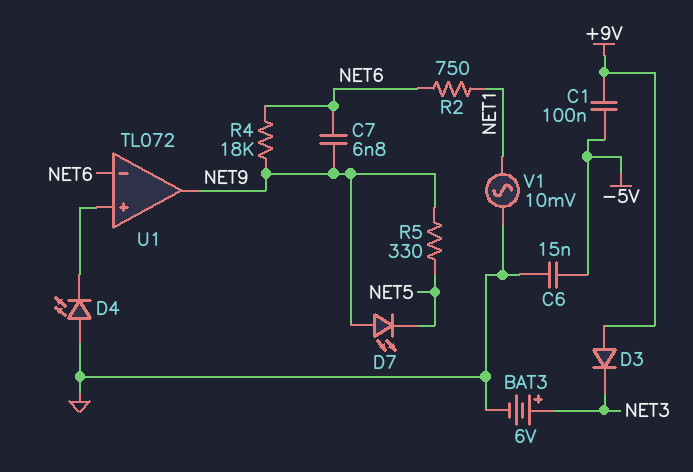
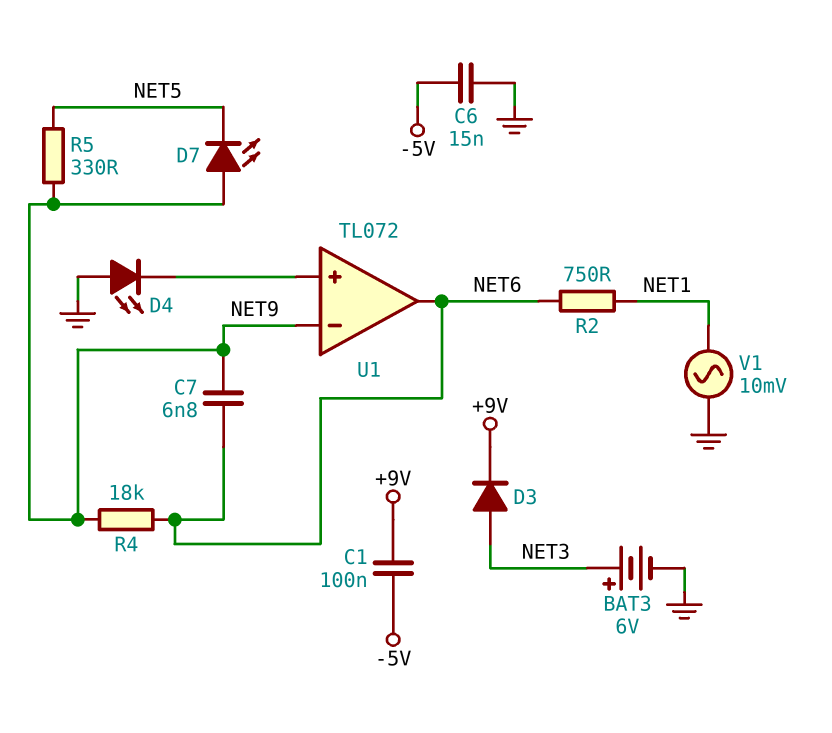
D3: diode (A +9V, K NET3) -> diode (A NET3, K +9V)
U1 pin in-: NET6 -> NET9
U1 pin out: NET9 -> NET6

